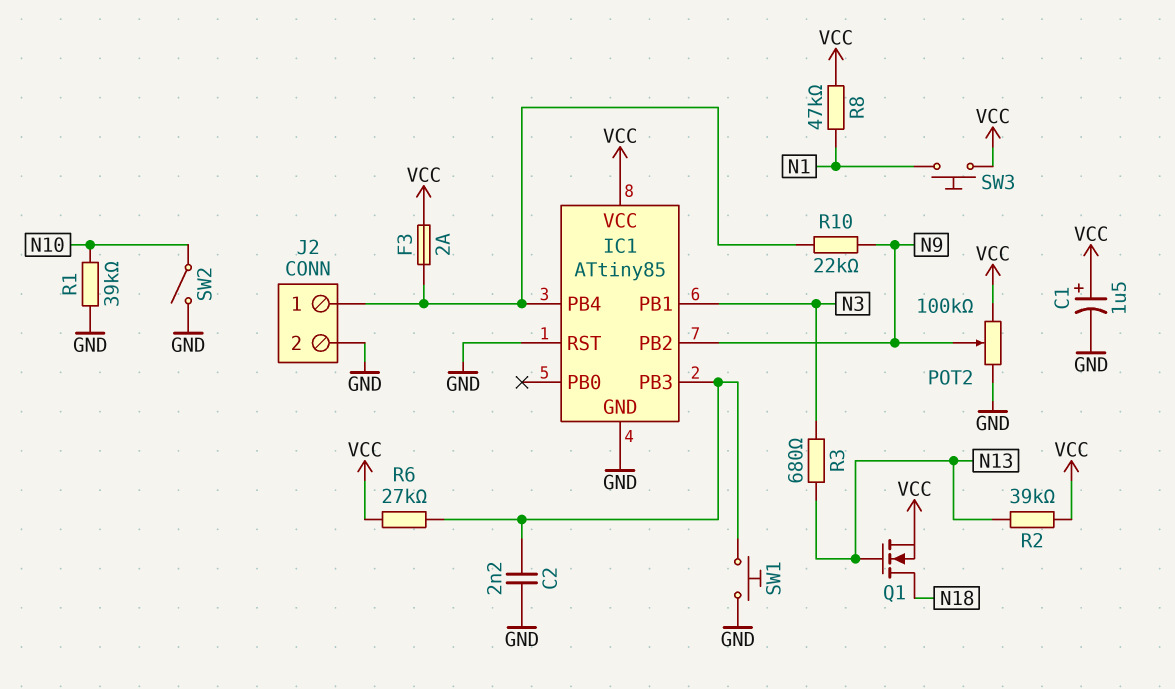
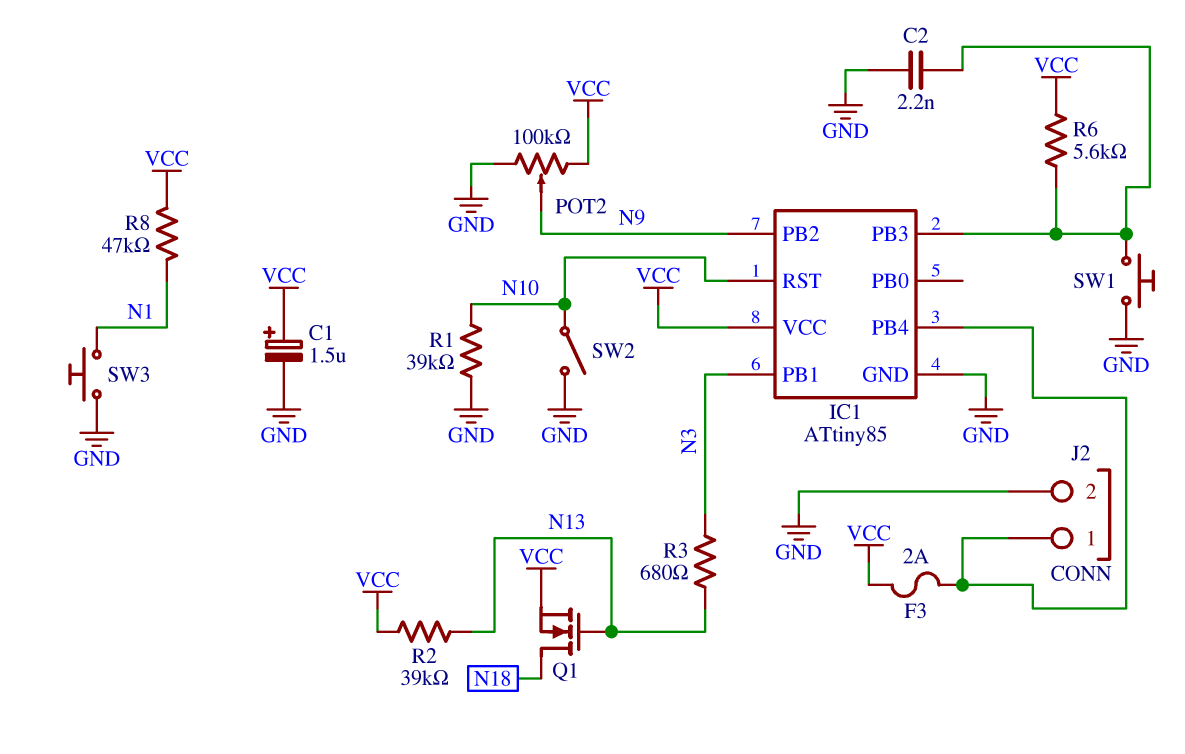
IC1 pin RST: GND -> N10
R6: 27k (IC1/PB3, VCC) -> 5.6k (IC1/PB3, VCC)
R10: 22k (IC1/PB4, N9) -> none
SW3: button (N1, VCC) -> button (GND, N1)

